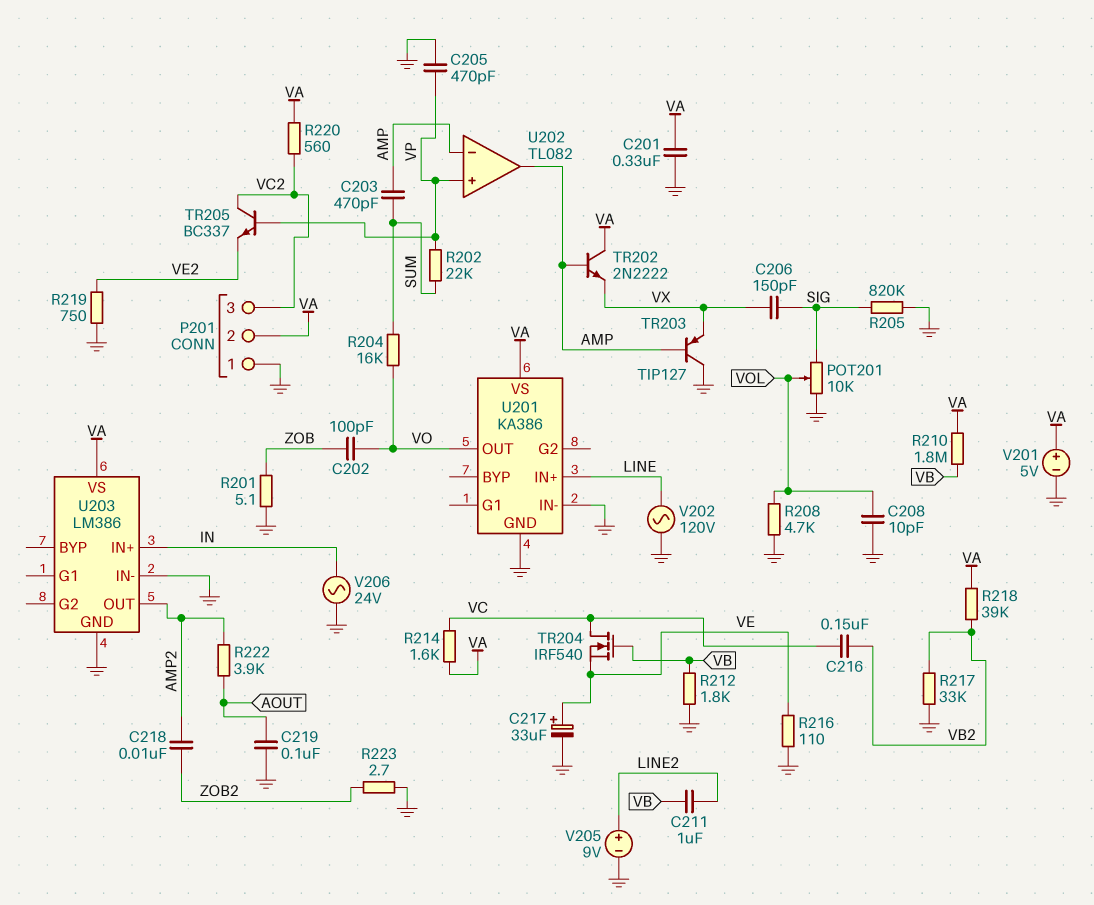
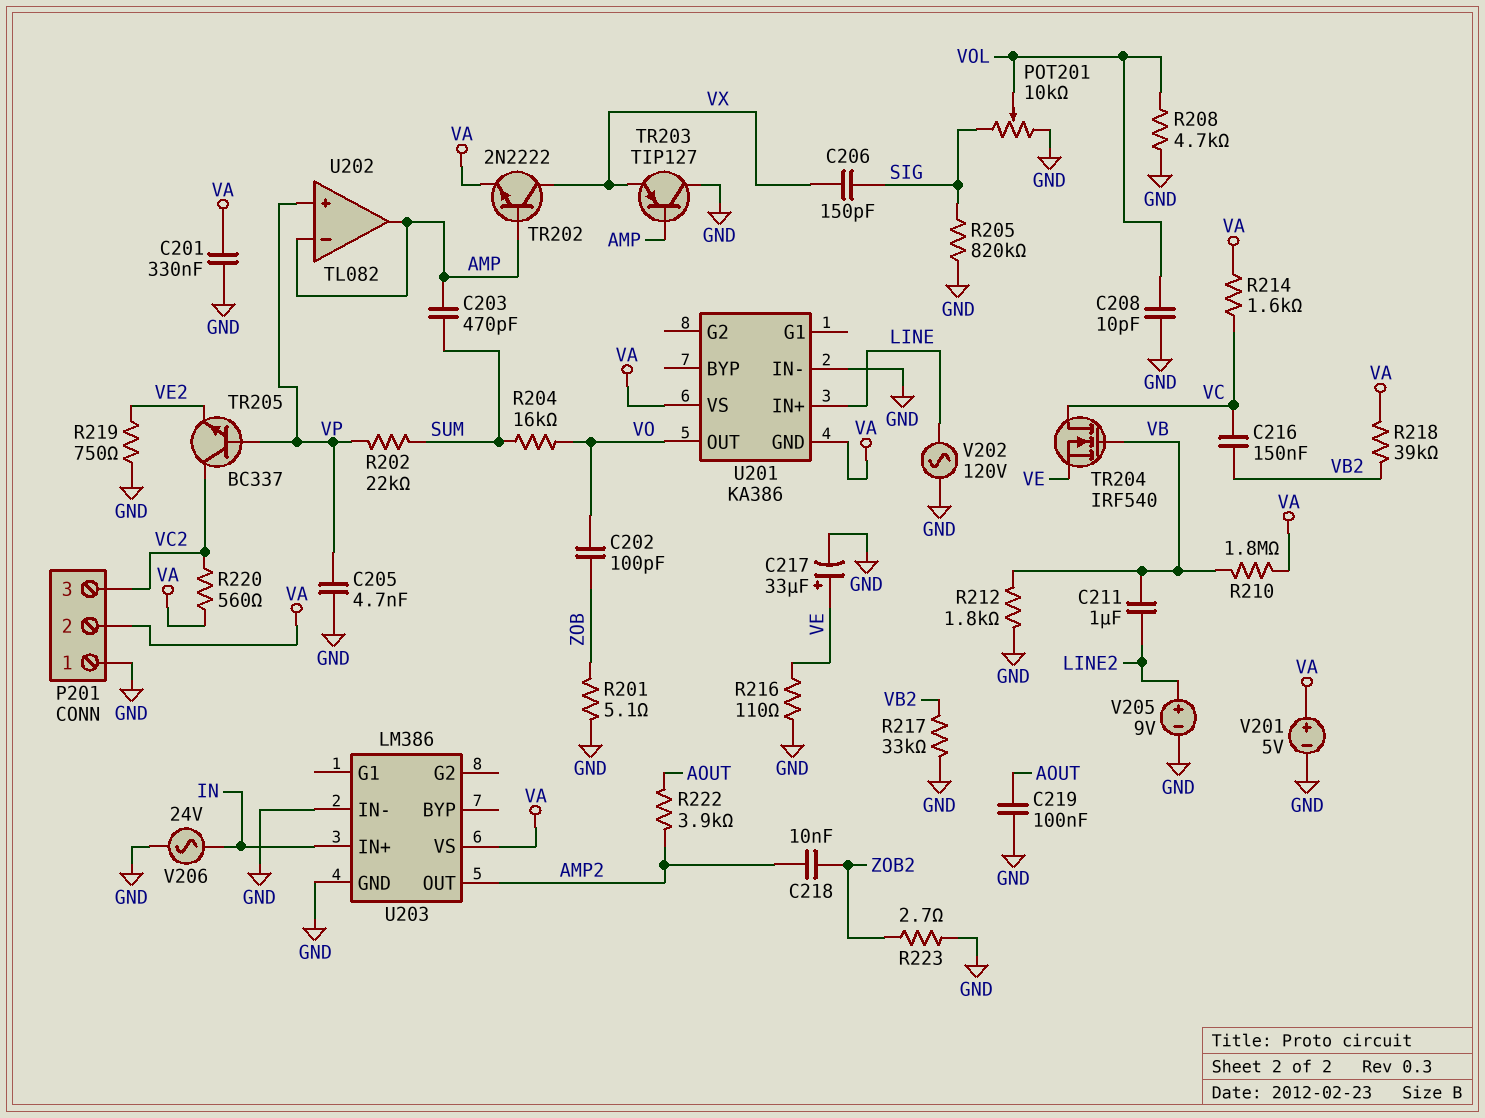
C205: 470pF (GND, VP) -> 4.7nF (GND, VP)
TR202: NPN 2N2222 (B AMP, C VA, E VX) -> NPN 2N2222 (B AMP, C VX, E VA)
U201 pin GND: GND -> VA

